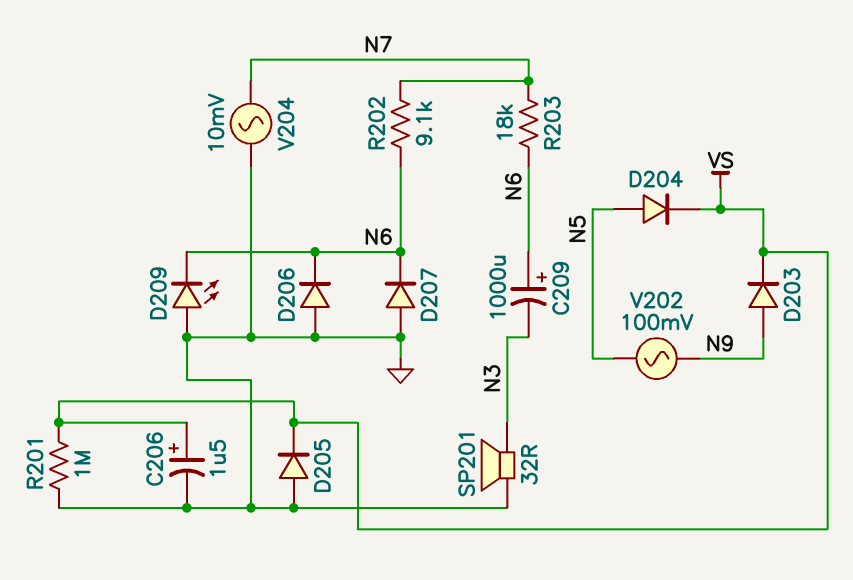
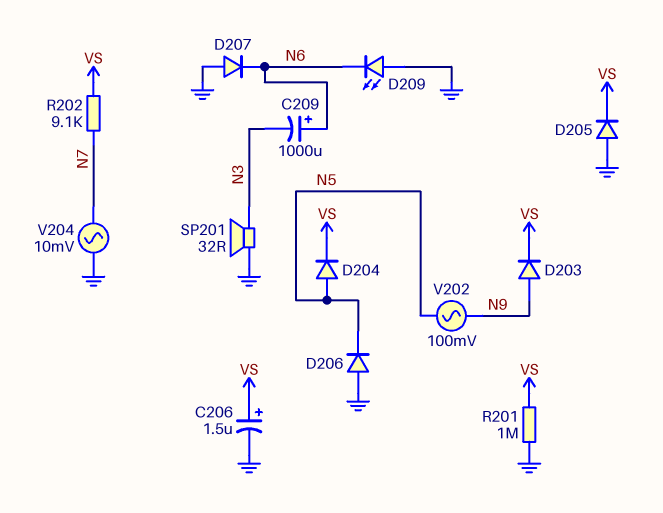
D206: diode (A GND, K N6) -> diode (A GND, K N5)
R202: 9.1k (N6, N7) -> 9.1k (N7, VS)
R203: 18k (N6, N7) -> none

